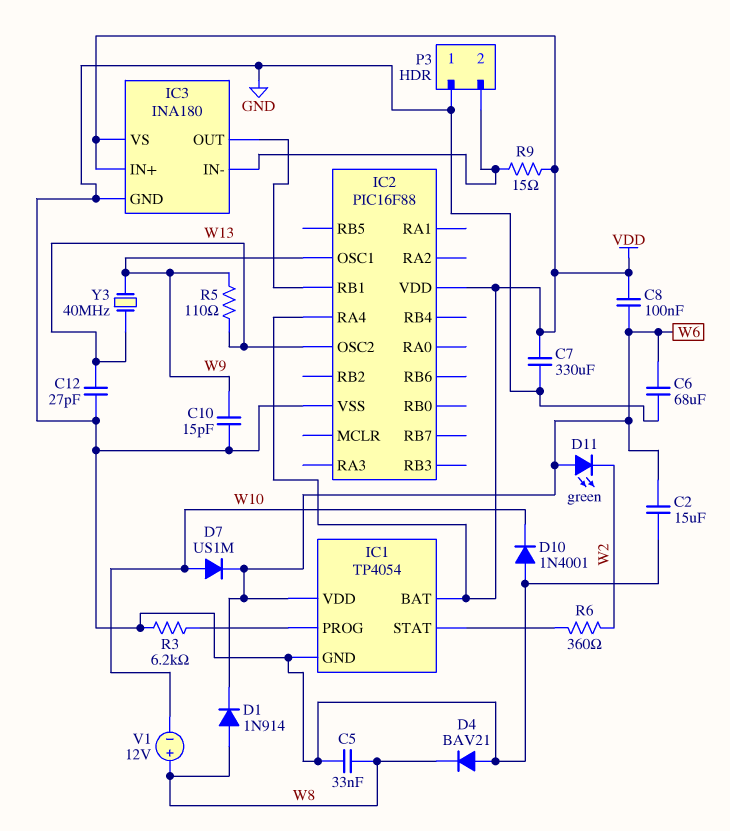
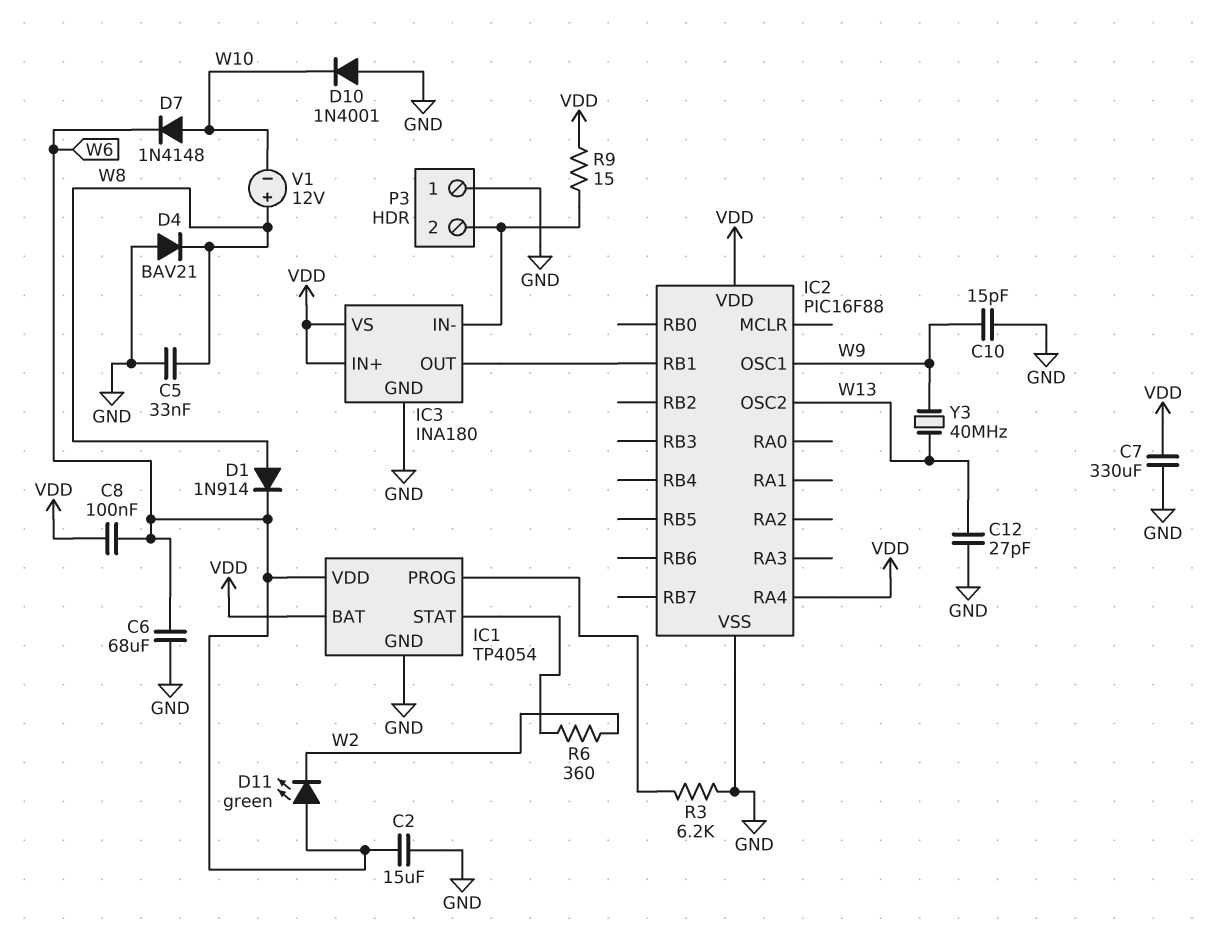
D7: diode US1M (A W10, K W6) -> diode 1N4148 (A W10, K W6)
R5: 110 (W9, W13) -> none

